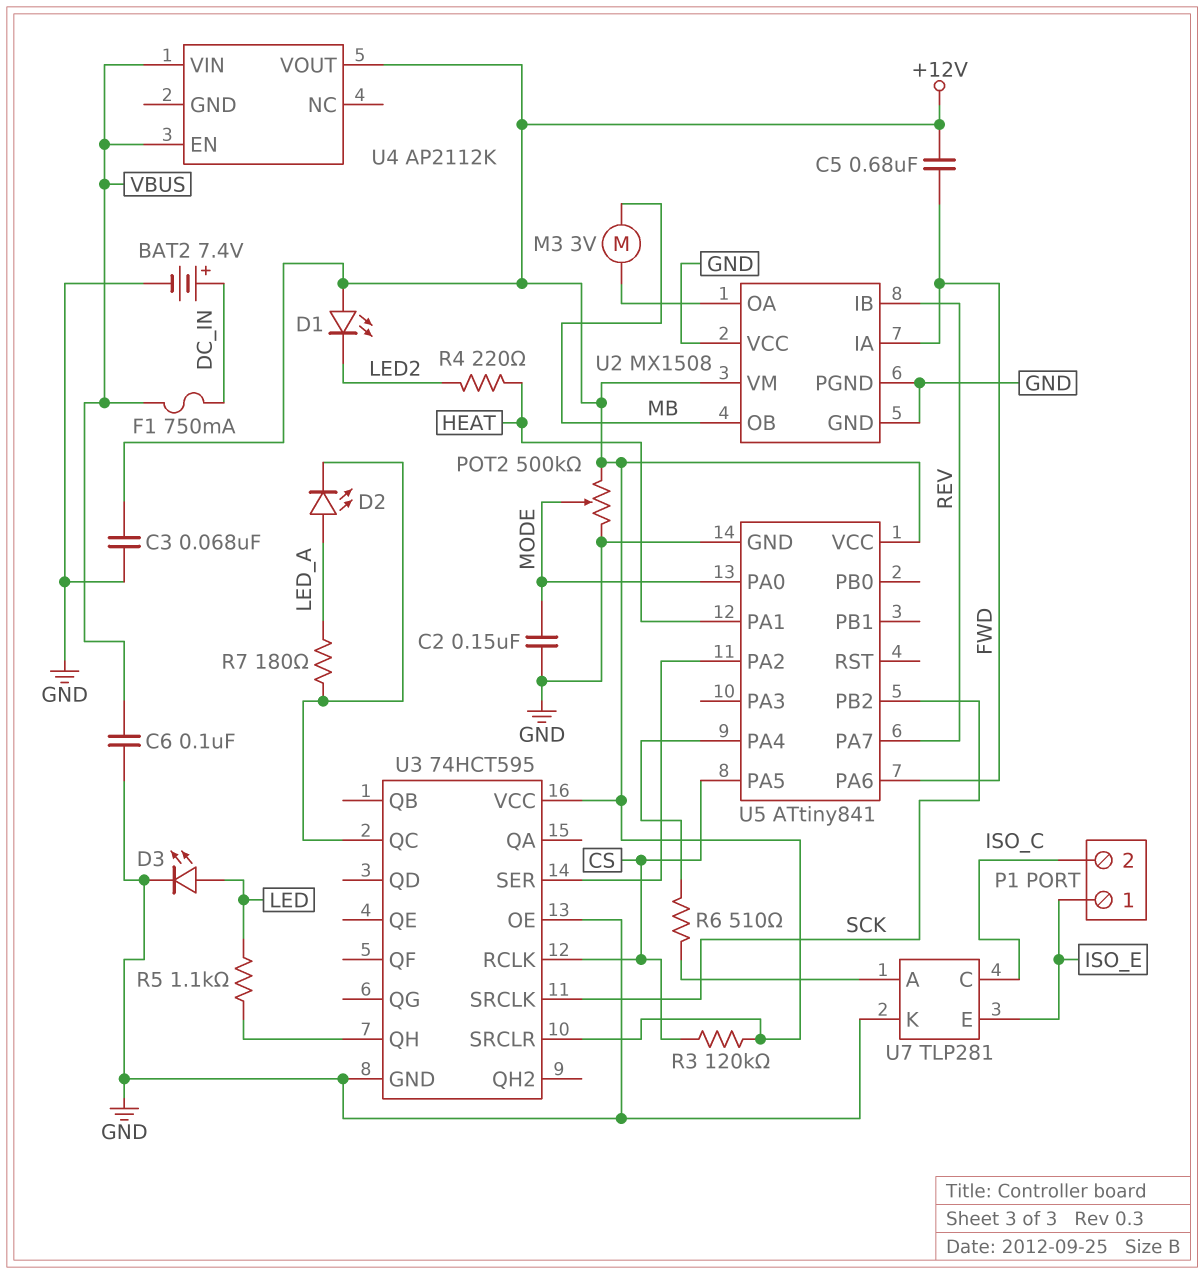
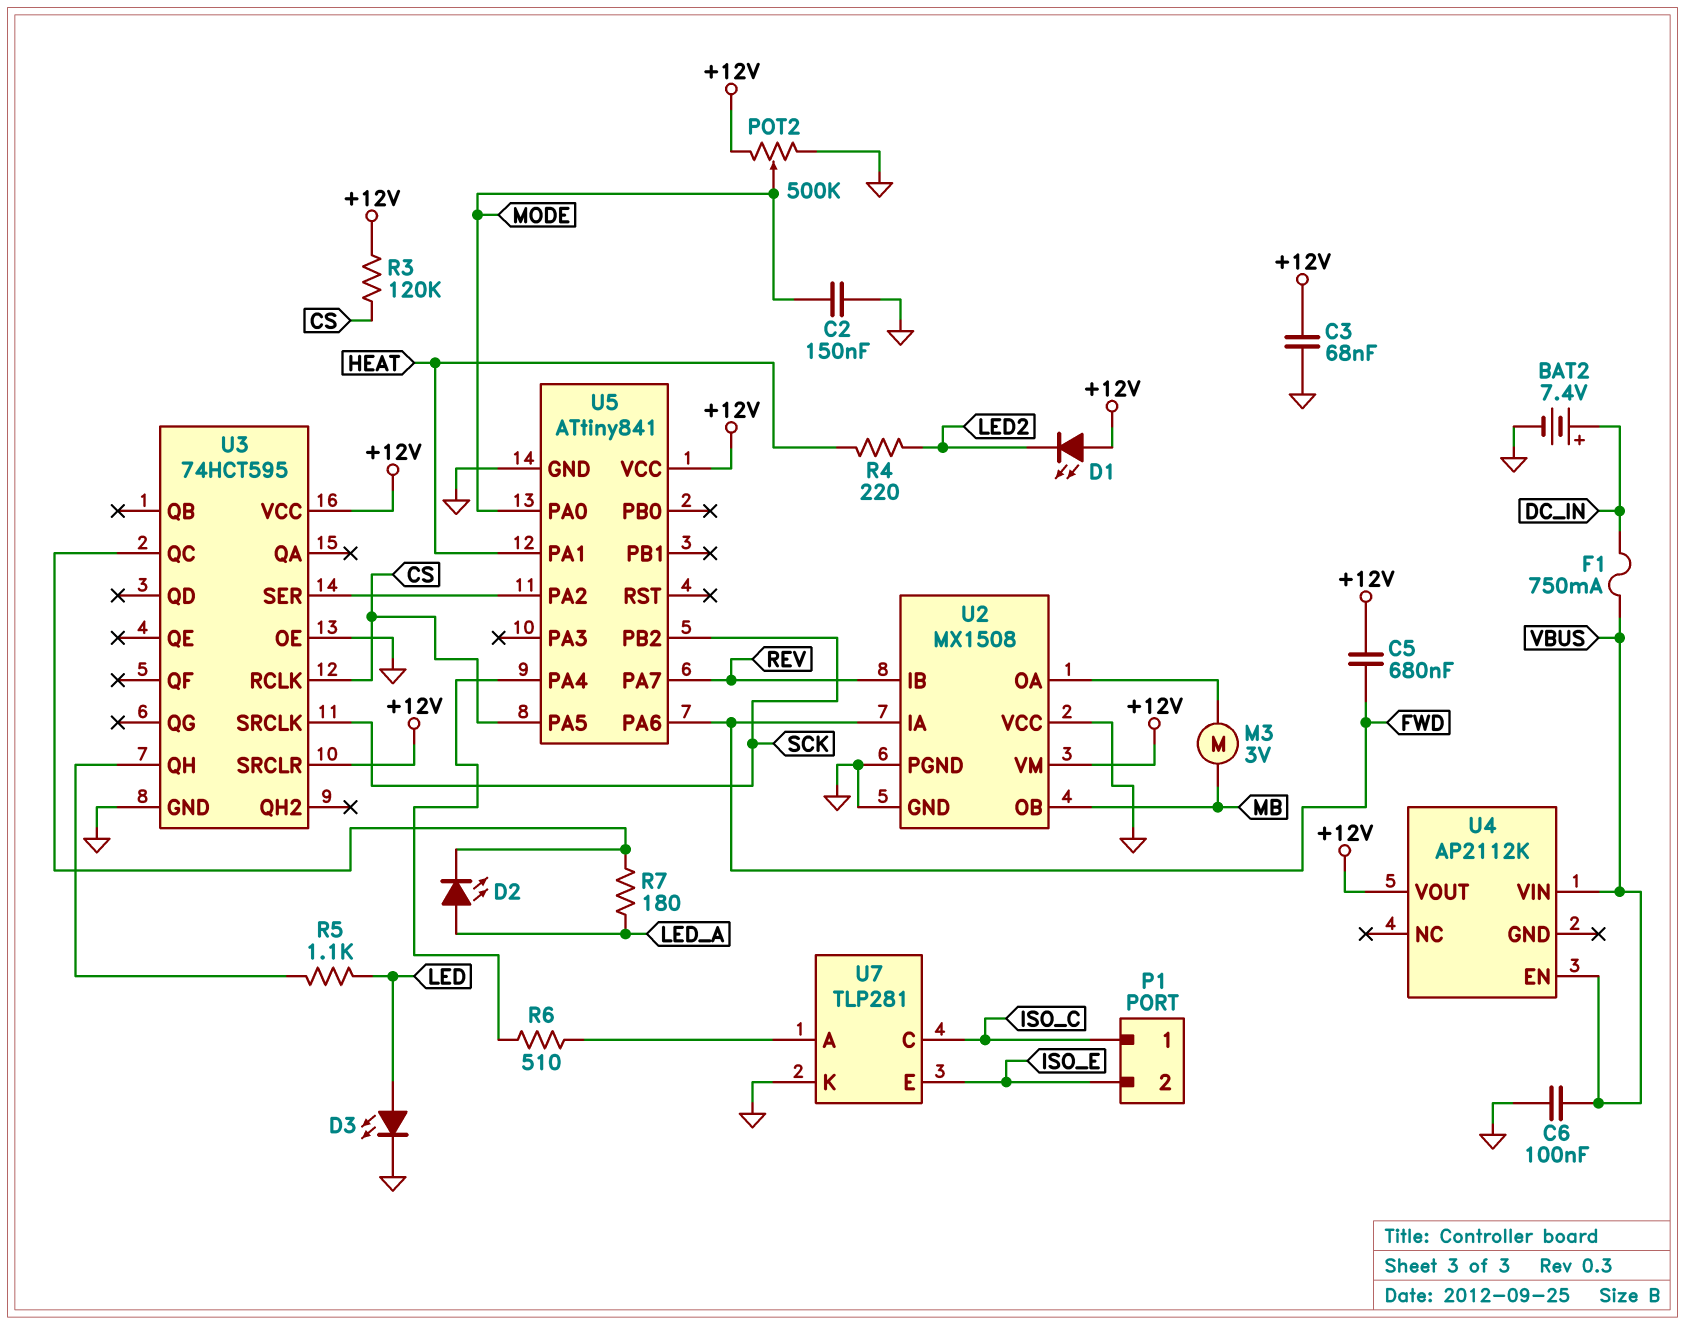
P1 pin 1: ISO_E -> ISO_C
P1 pin 2: ISO_C -> ISO_E

